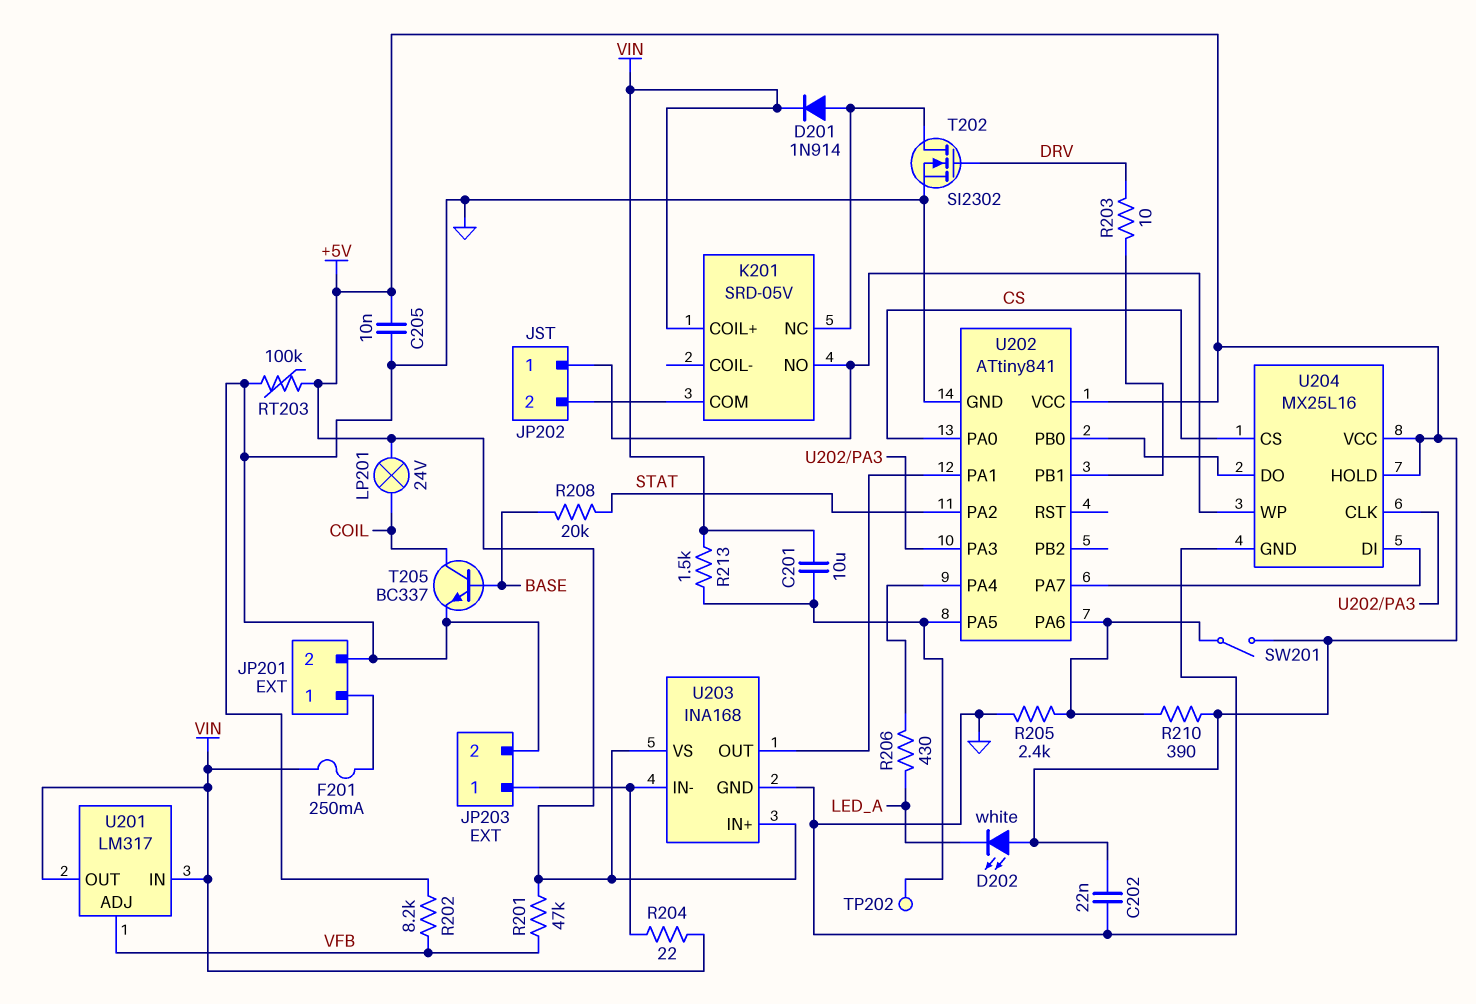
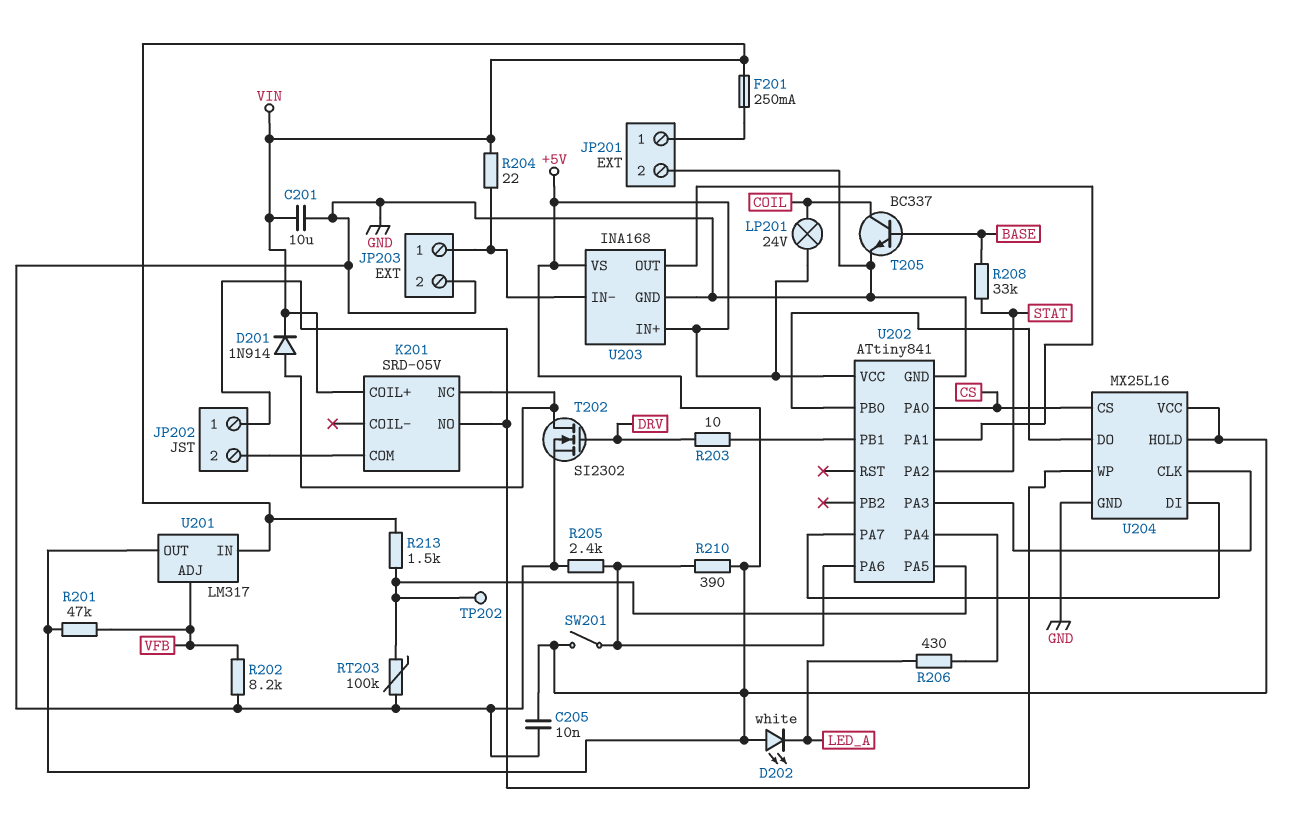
C201: 10uF (U202/PA5, VIN) -> 10uF (GND, VIN)
C202: 22nF (+5V, GND) -> none
R208: 20k (BASE, STAT) -> 33k (BASE, STAT)
RT203: 100k (+5V, GND) -> 100k (GND, U202/PA5)
U201 pin OUT: VIN -> +5V

